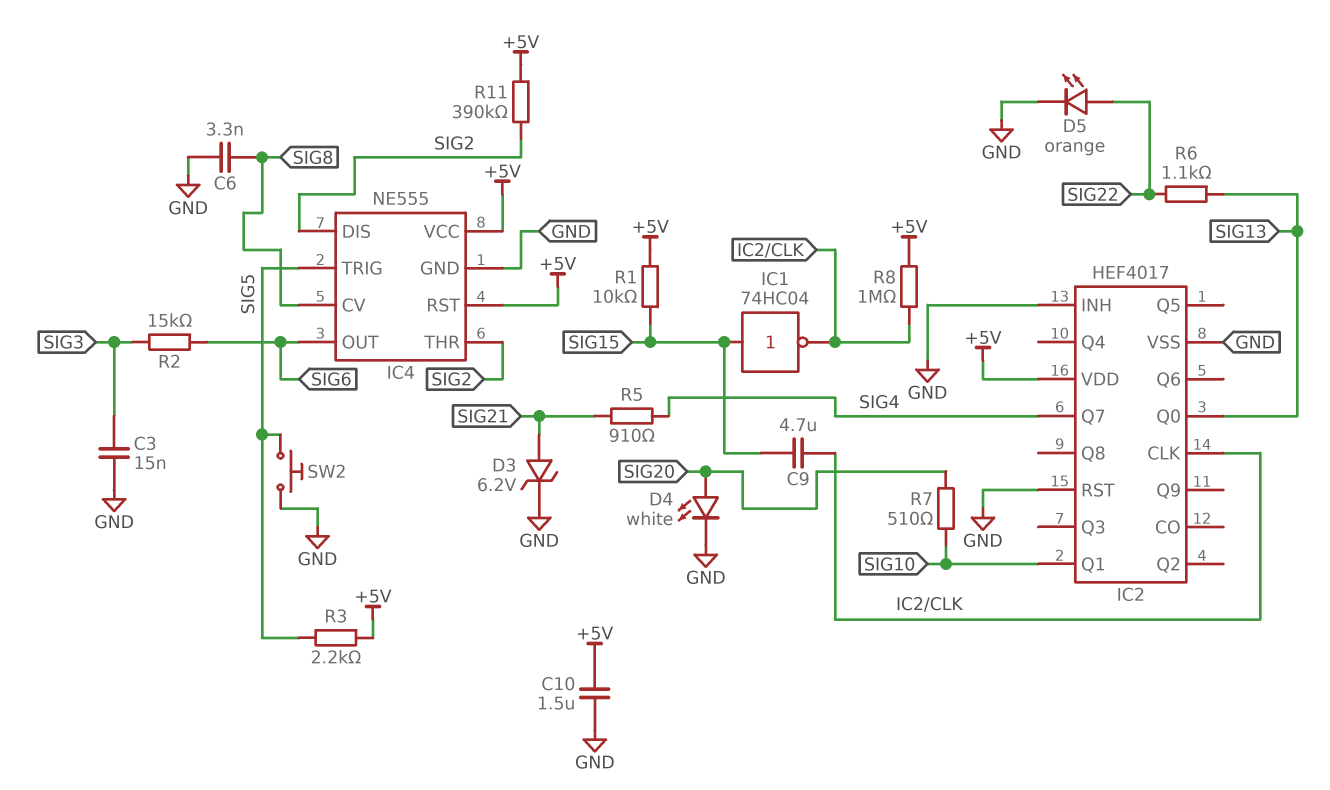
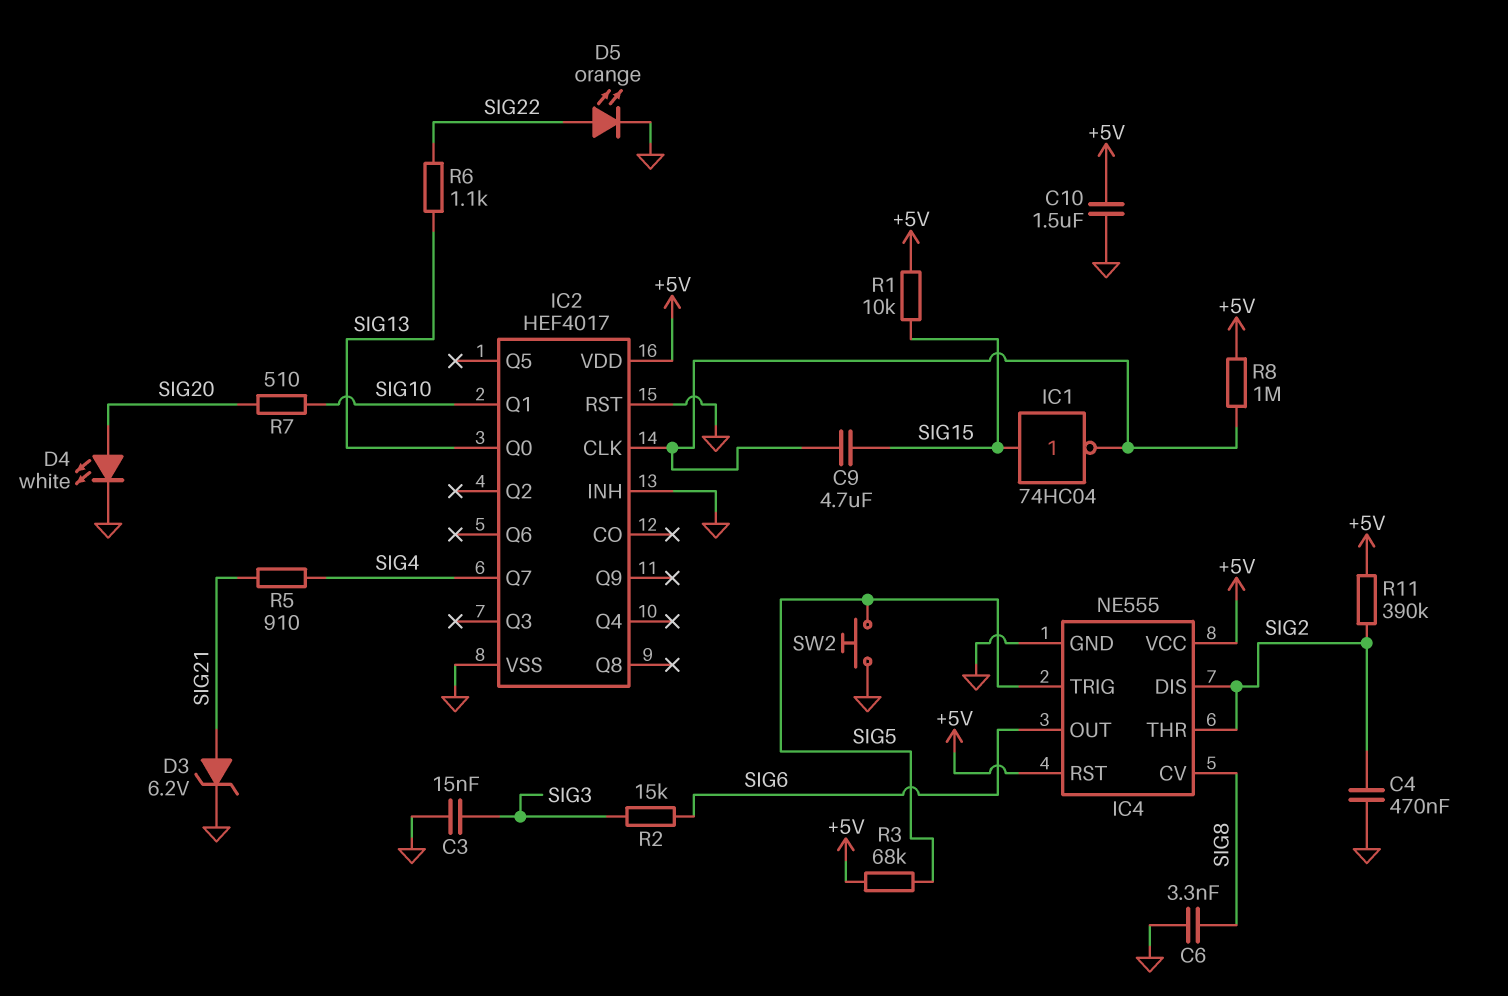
C4: none -> 470nF (GND, SIG2)
R3: 2.2k (+5V, SIG5) -> 68k (+5V, SIG5)

